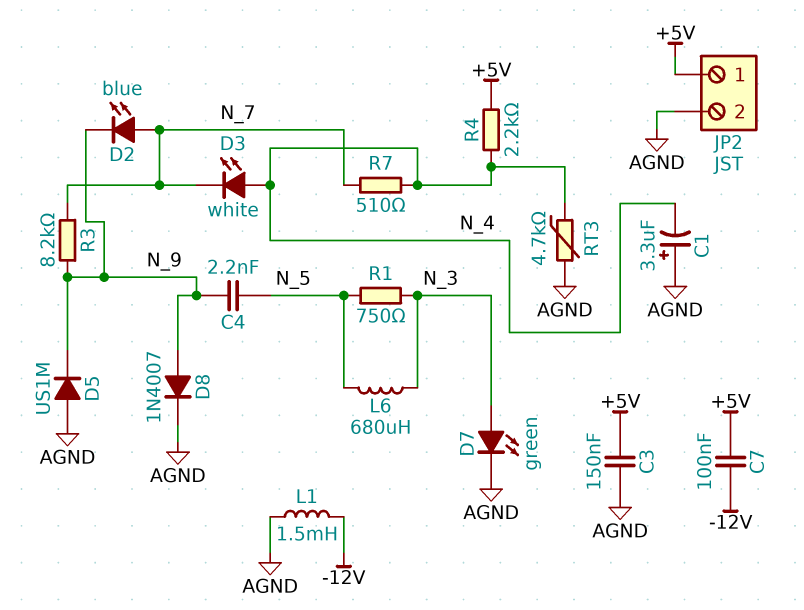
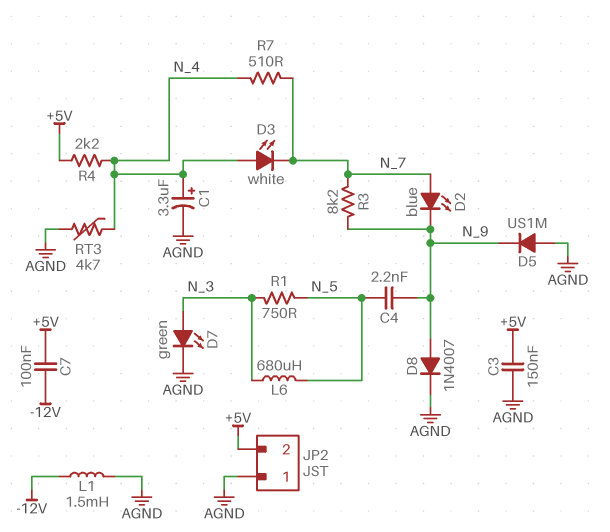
C1: 3.3uF (plus AGND, minus N_4) -> 3.3uF (plus N_4, minus AGND)
JP2 pin 1: +5V -> AGND
JP2 pin 2: AGND -> +5V

